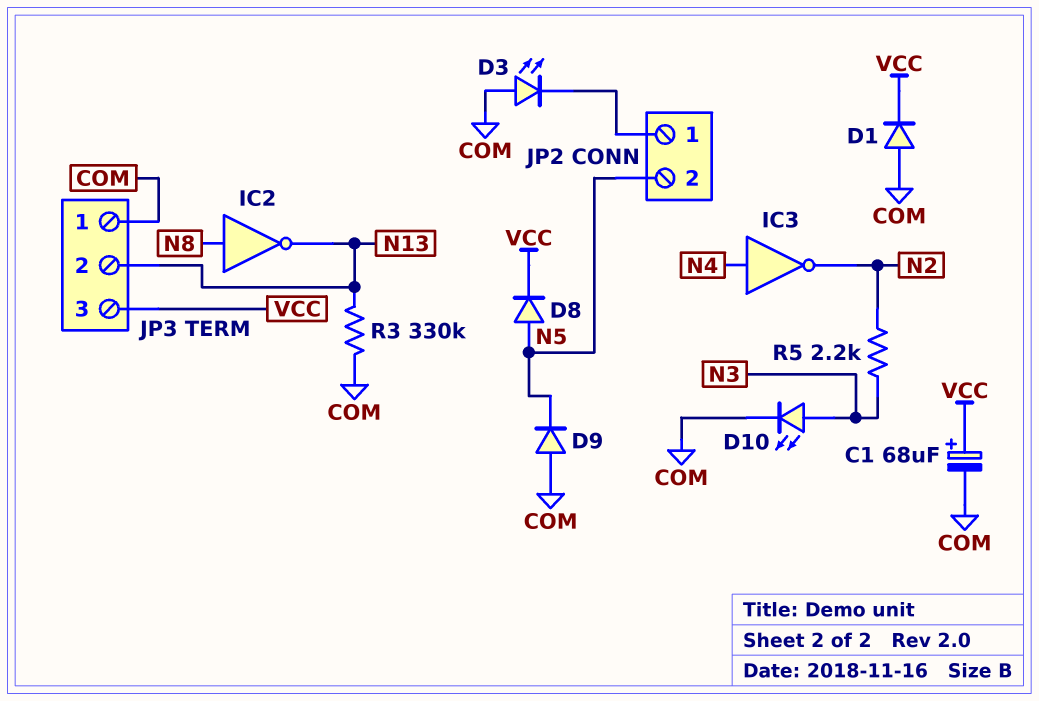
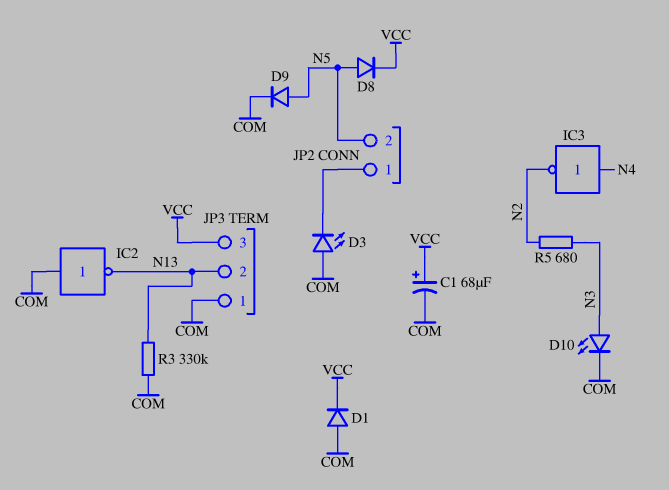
D9: diode (A COM, K N5) -> diode (A N5, K COM)
IC2: NOT (in N8, out N13) -> NOT (in COM, out N13)
R5: 2.2k (N2, N3) -> 680 (N2, N3)

